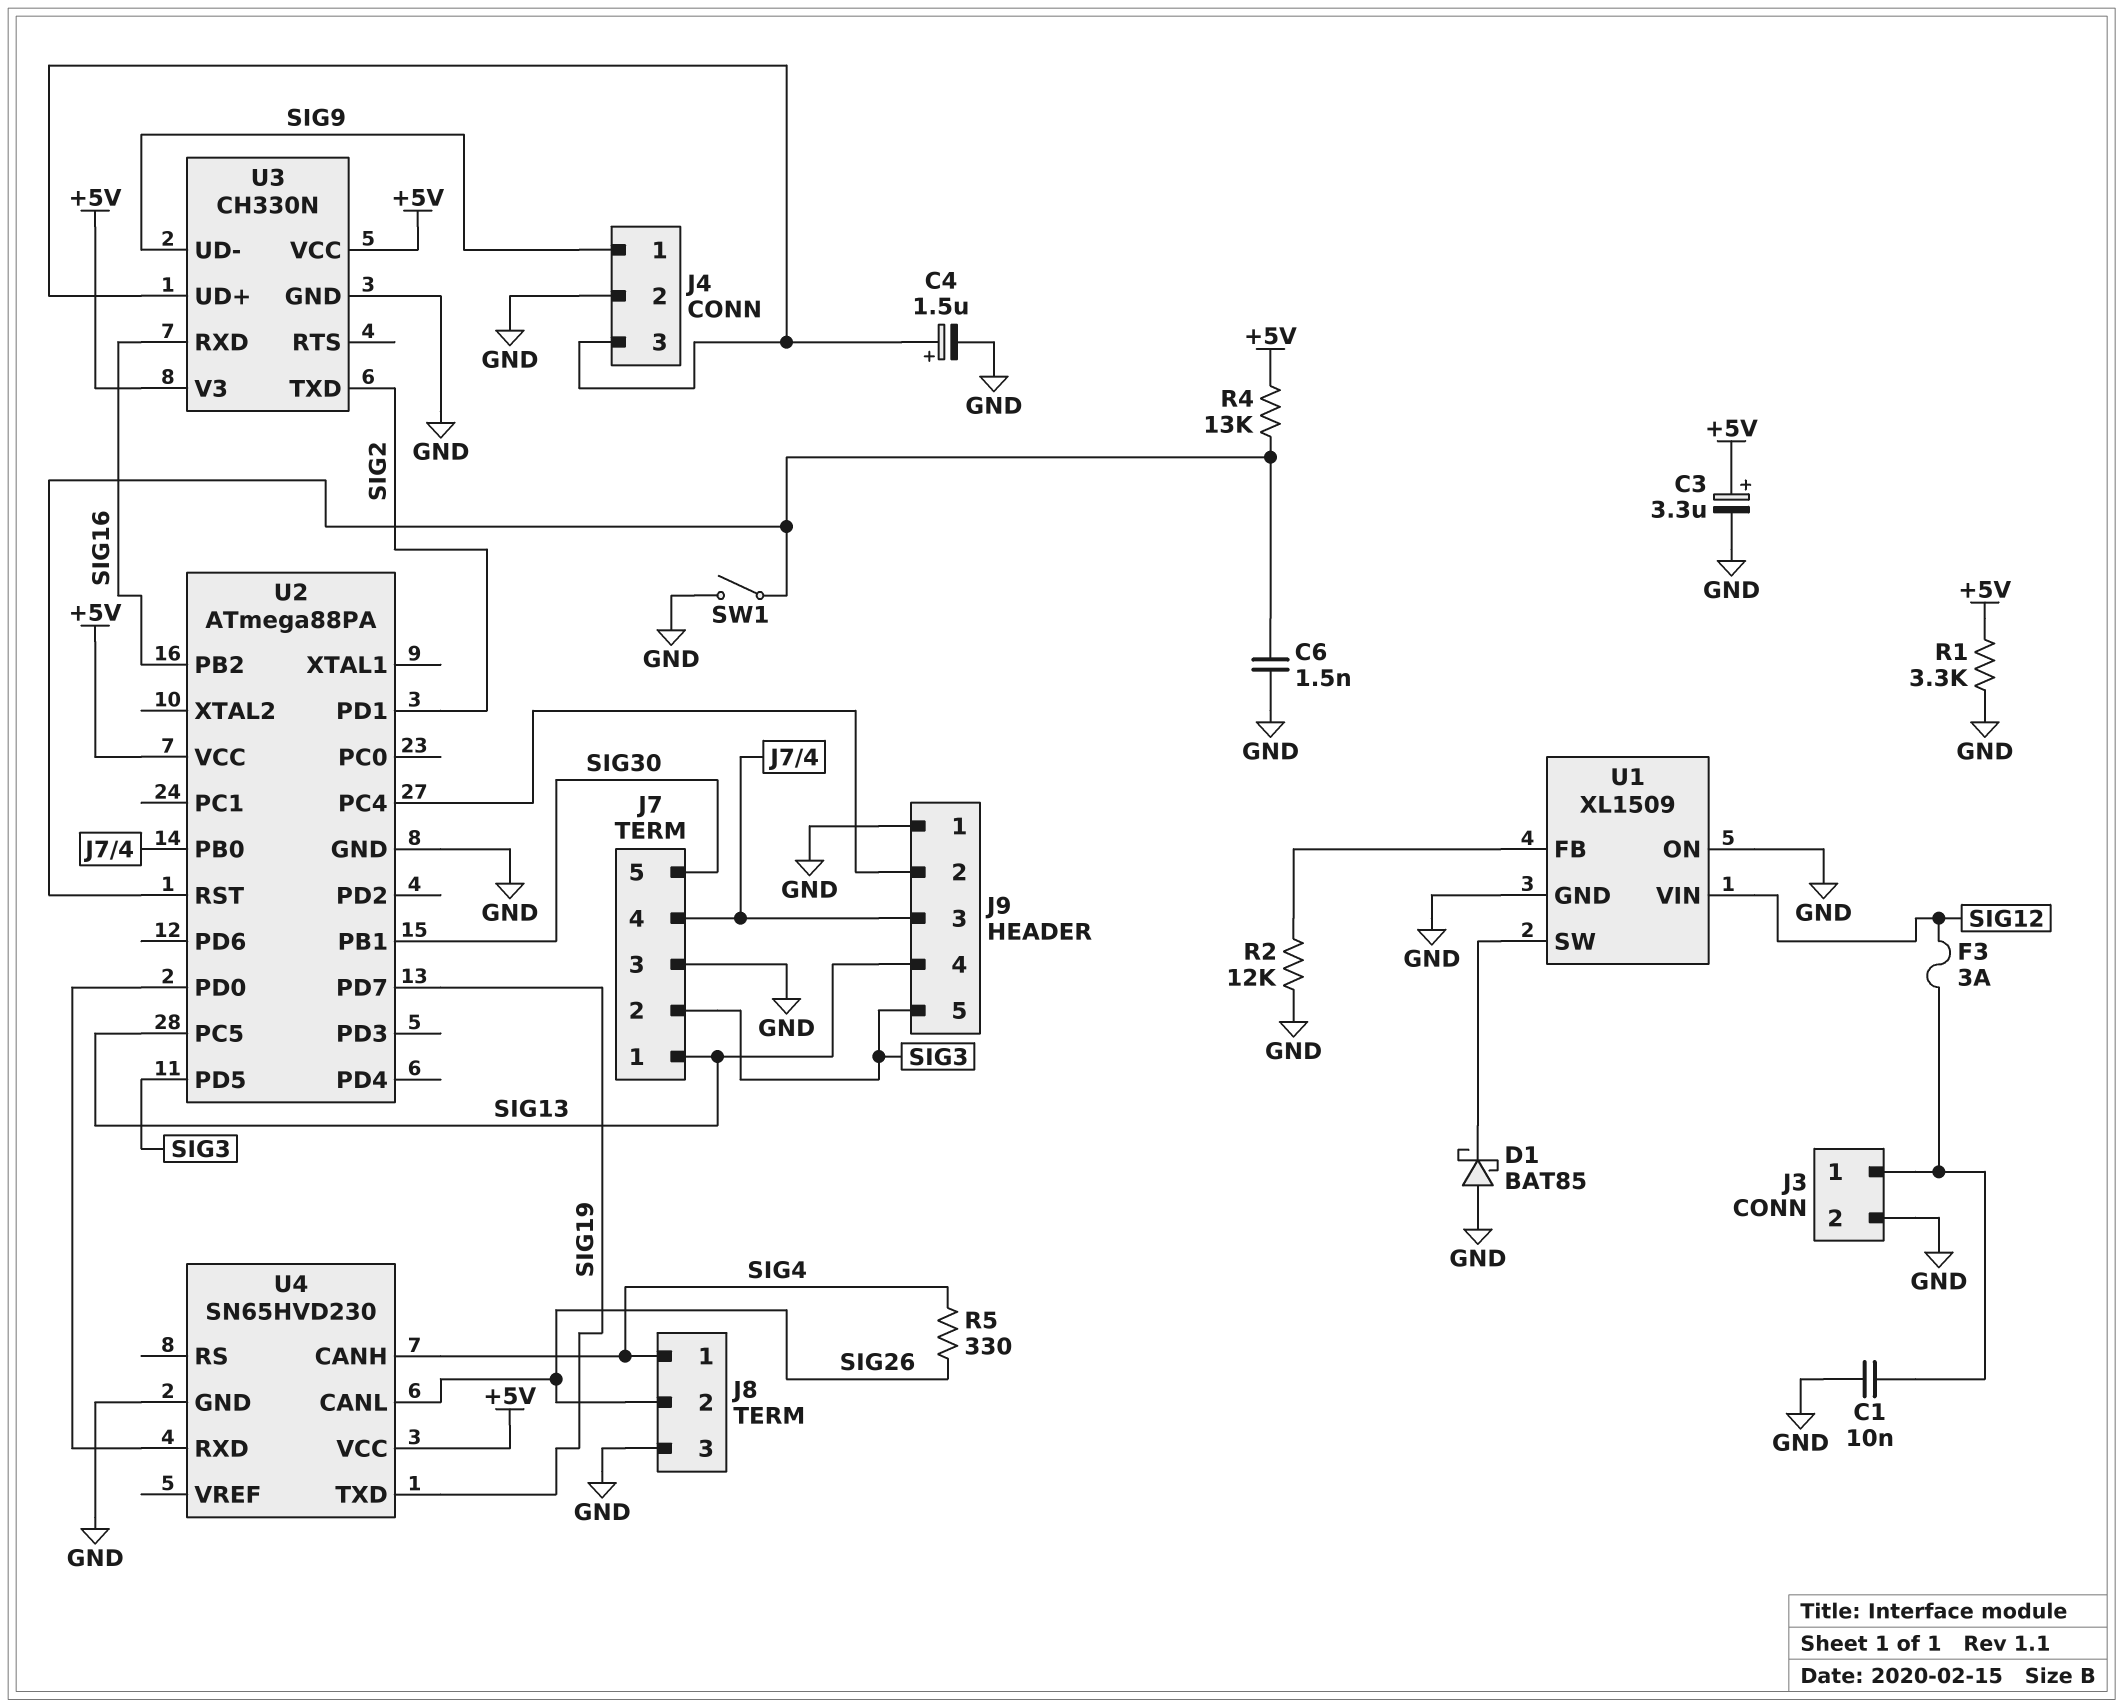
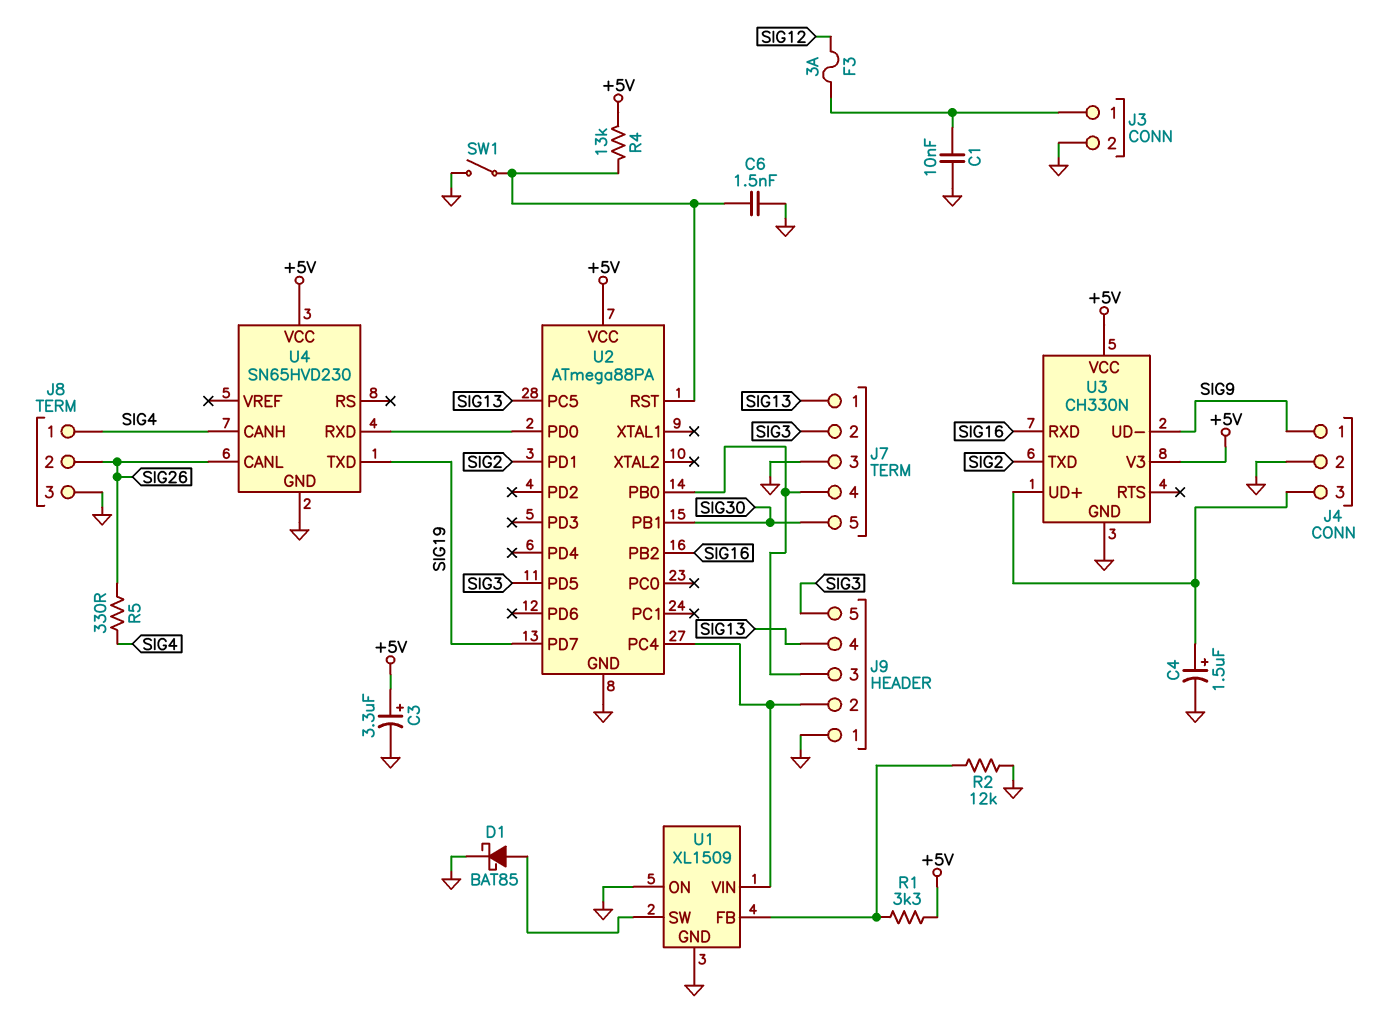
D1: schottky BAT85 (A GND, K U1/SW) -> schottky BAT85 (A U1/SW, K GND)
R1: 3.3k (+5V, GND) -> 3.3k (+5V, U1/FB)
U1 pin VIN: SIG12 -> J9/2

